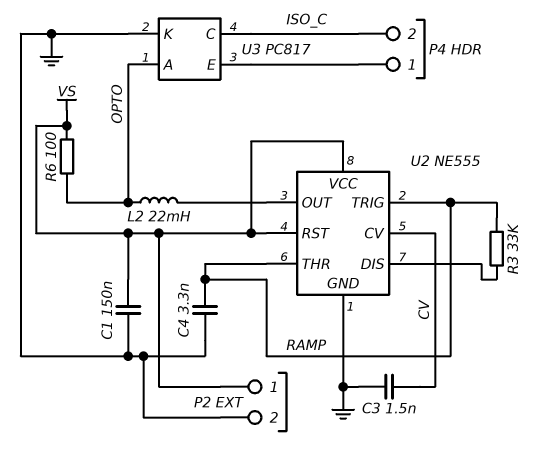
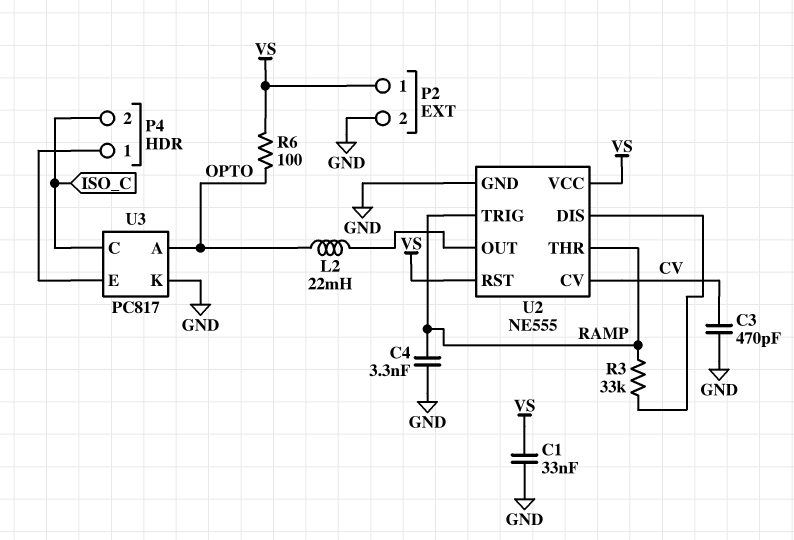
C1: 150nF (GND, VS) -> 33nF (GND, VS)
C3: 1.5nF (CV, GND) -> 470pF (CV, GND)

